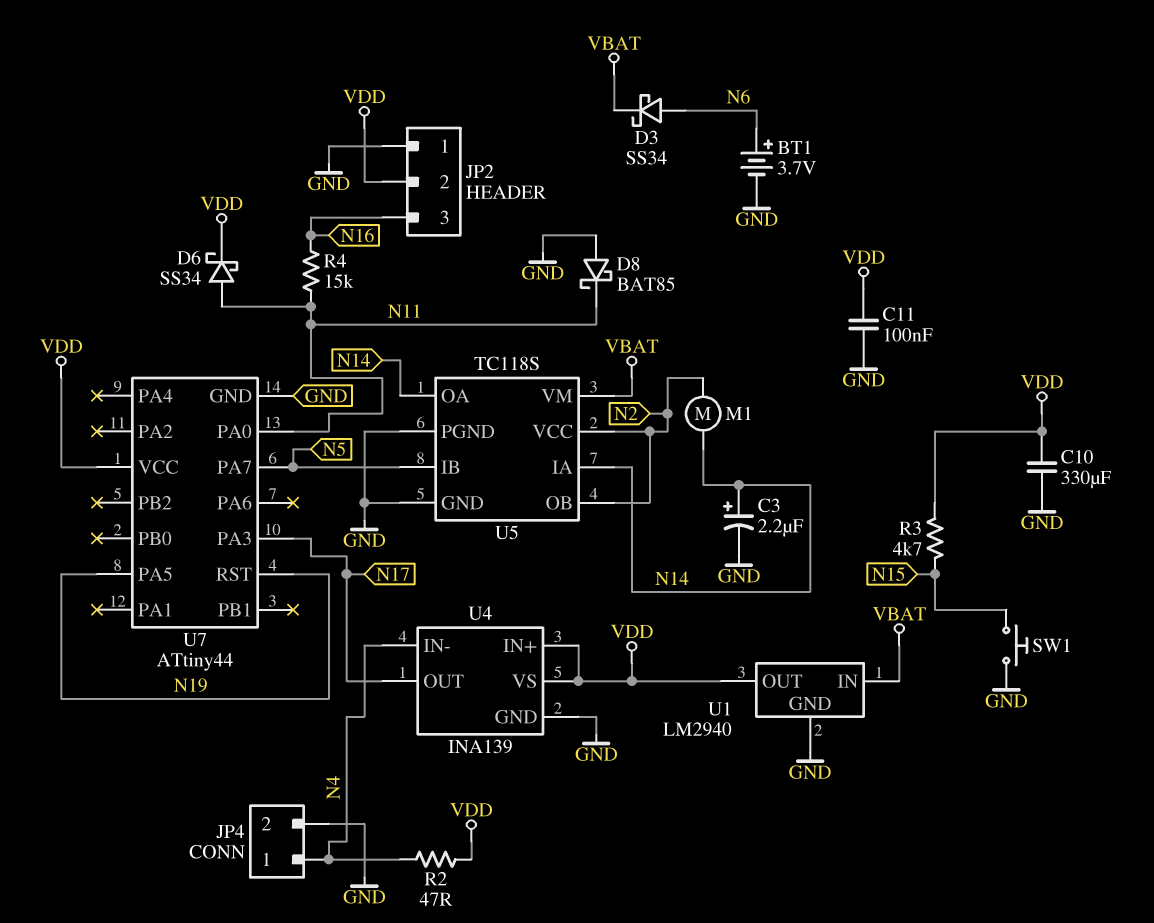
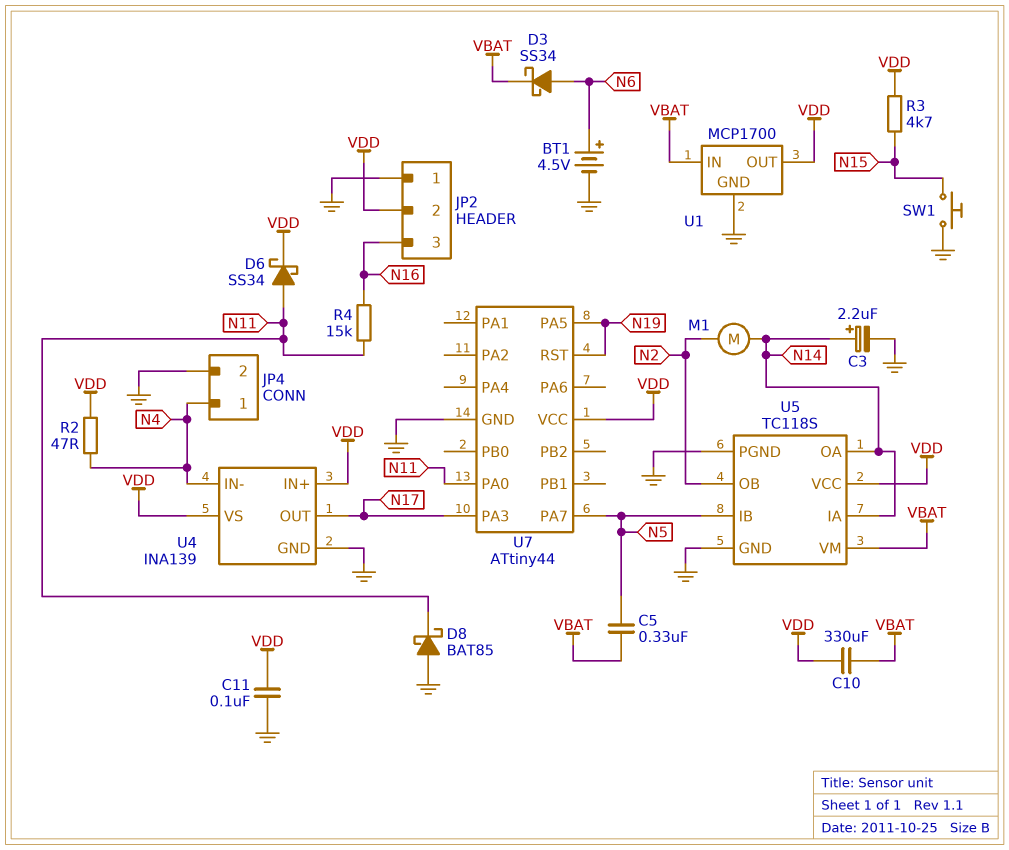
BT1: 3.7V (plus N6, minus GND) -> 4.5V (plus N6, minus GND)
C5: none -> 330nF (N5, VBAT)
C10: 330uF (GND, VDD) -> 330uF (VBAT, VDD)
U1: LM2940 -> MCP1700
U5 pin VCC: N2 -> VDD

